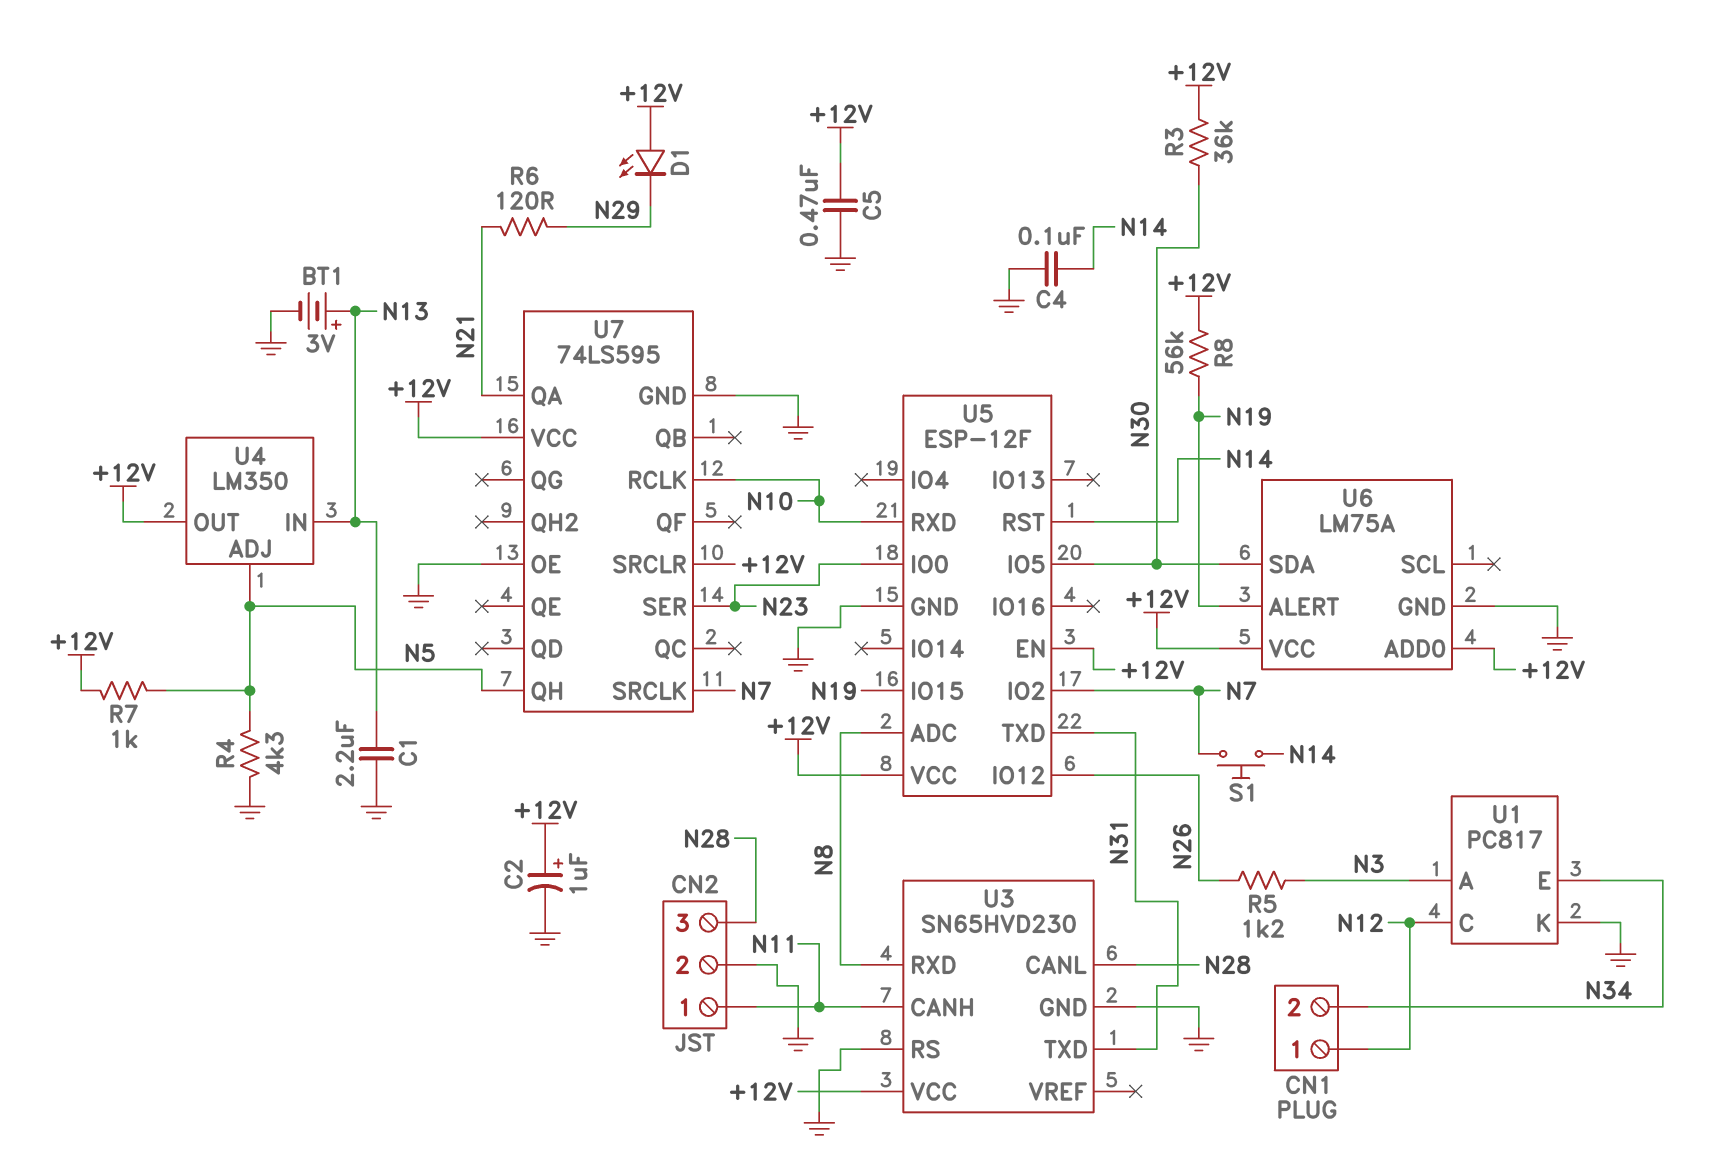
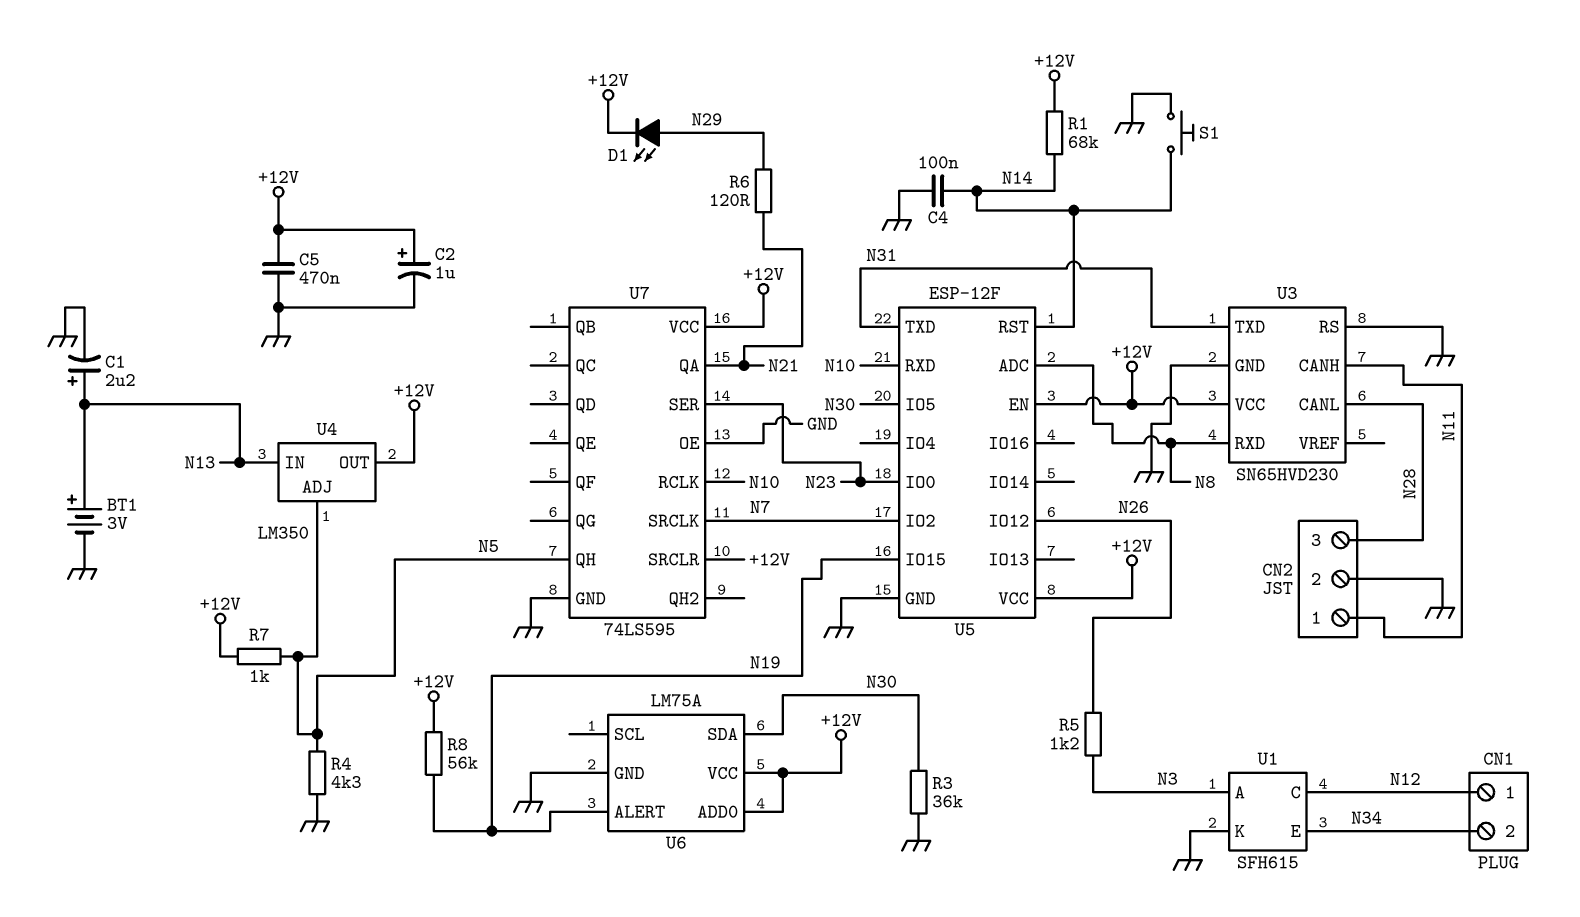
C1: 2.2uF (GND, N13) -> 2.2uF (plus N13, minus GND)
D1: LED (A +12V, K N29) -> LED (A N29, K +12V)
R1: none -> 68k (+12V, N14)
R3: 36k (+12V, N30) -> 36k (GND, N30)
S1: button (N7, N14) -> button (GND, N14)
U1: PC817 -> SFH615

